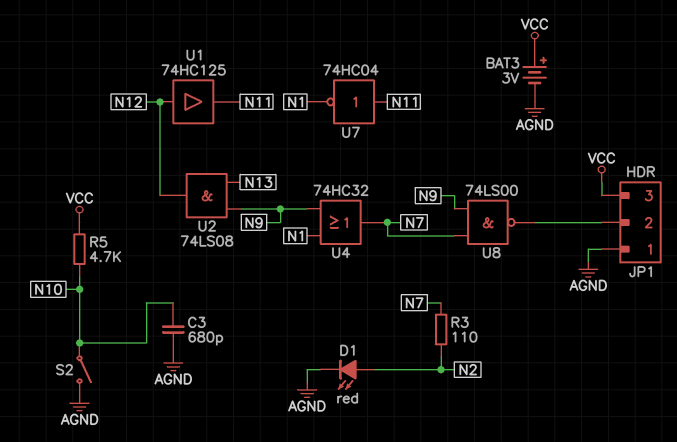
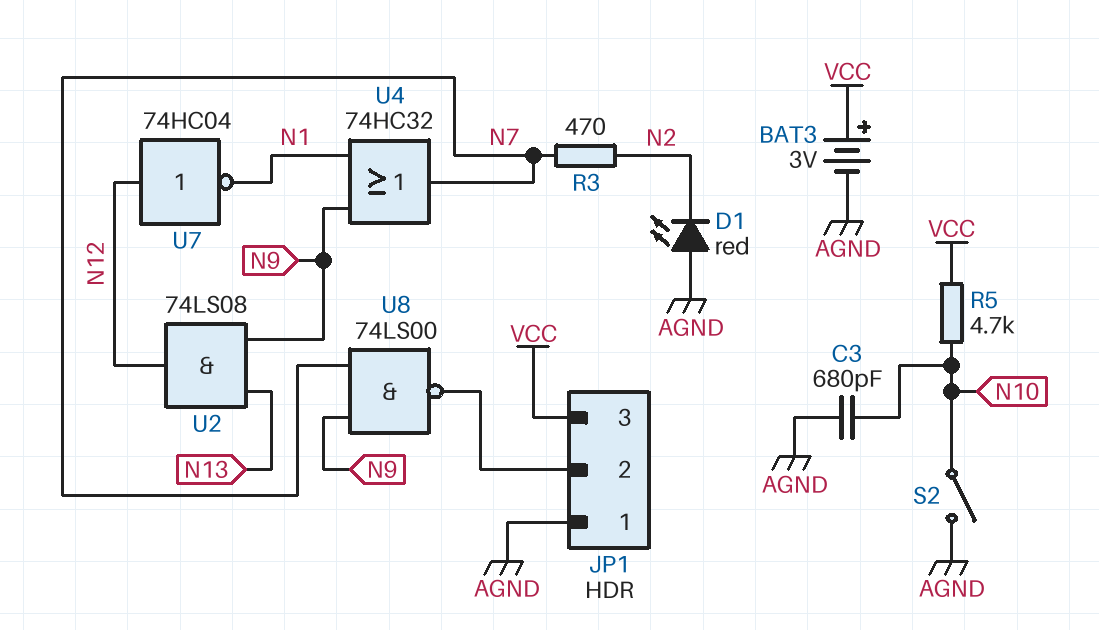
D1: LED red (A N2, K AGND) -> LED red (A AGND, K N2)
R3: 110 (N2, N7) -> 470 (N2, N7)
U1: buffer 74HC125 (in N12, out N11) -> none
U7: NOT 74HC04 (in N11, out N1) -> NOT 74HC04 (in N12, out N1)

